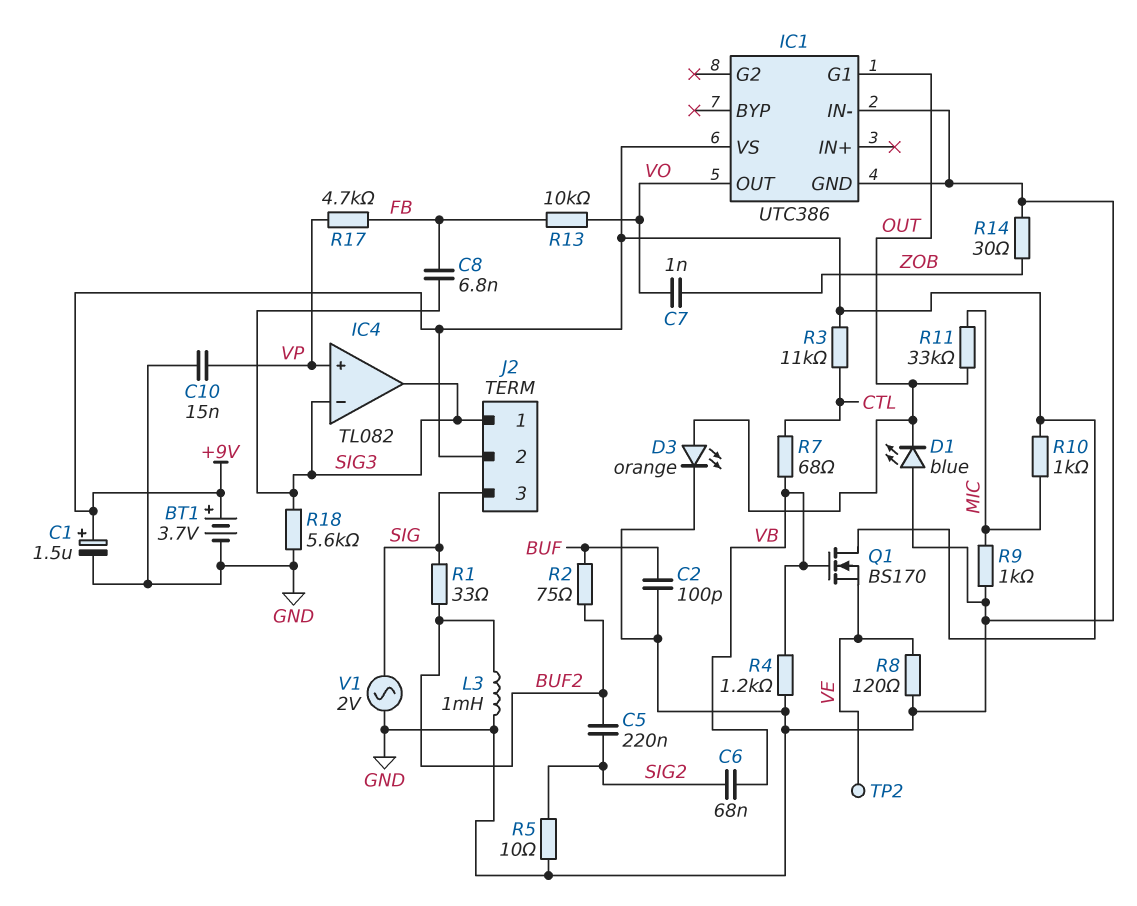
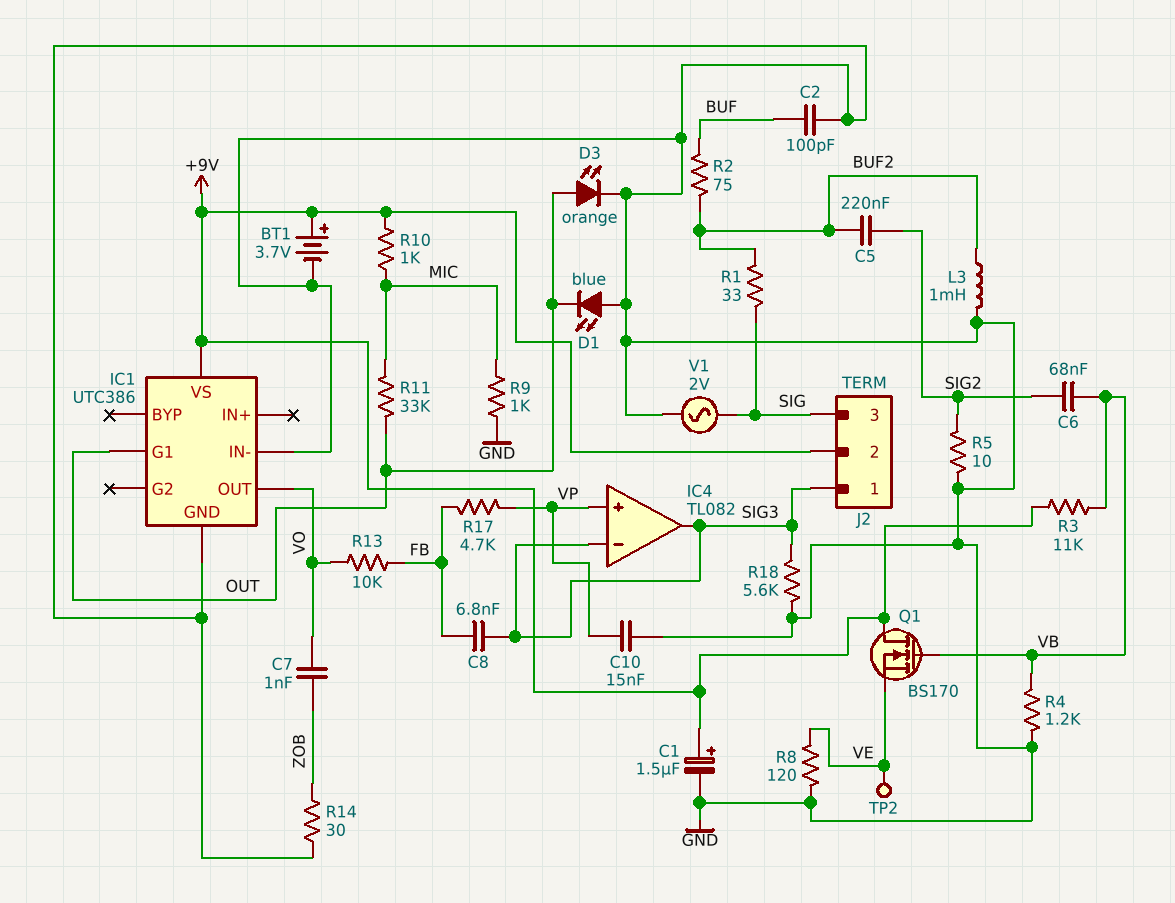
R3: 11k (+9V, CTL) -> 11k (+9V, VB)
R7: 68 (CTL, VB) -> none

